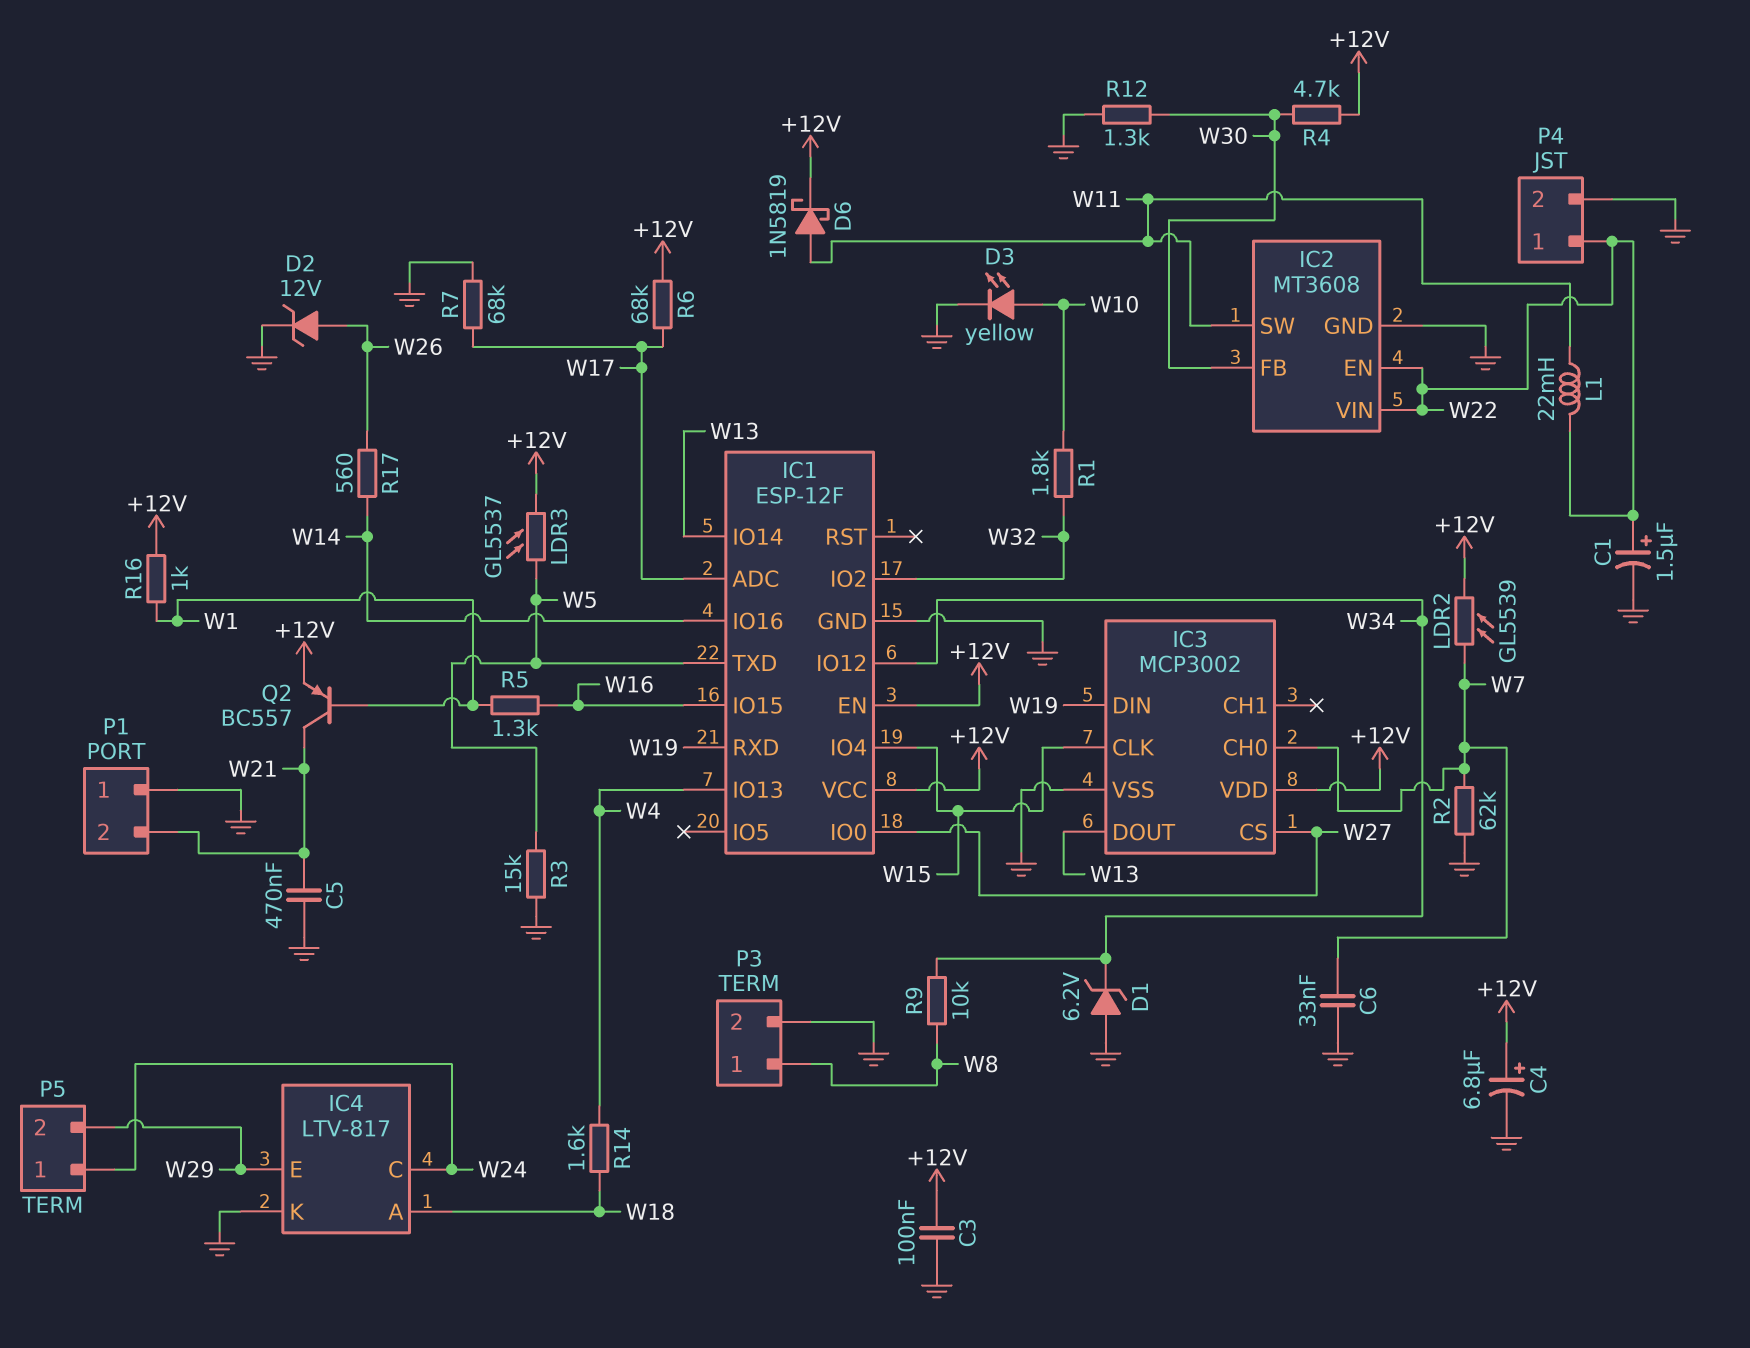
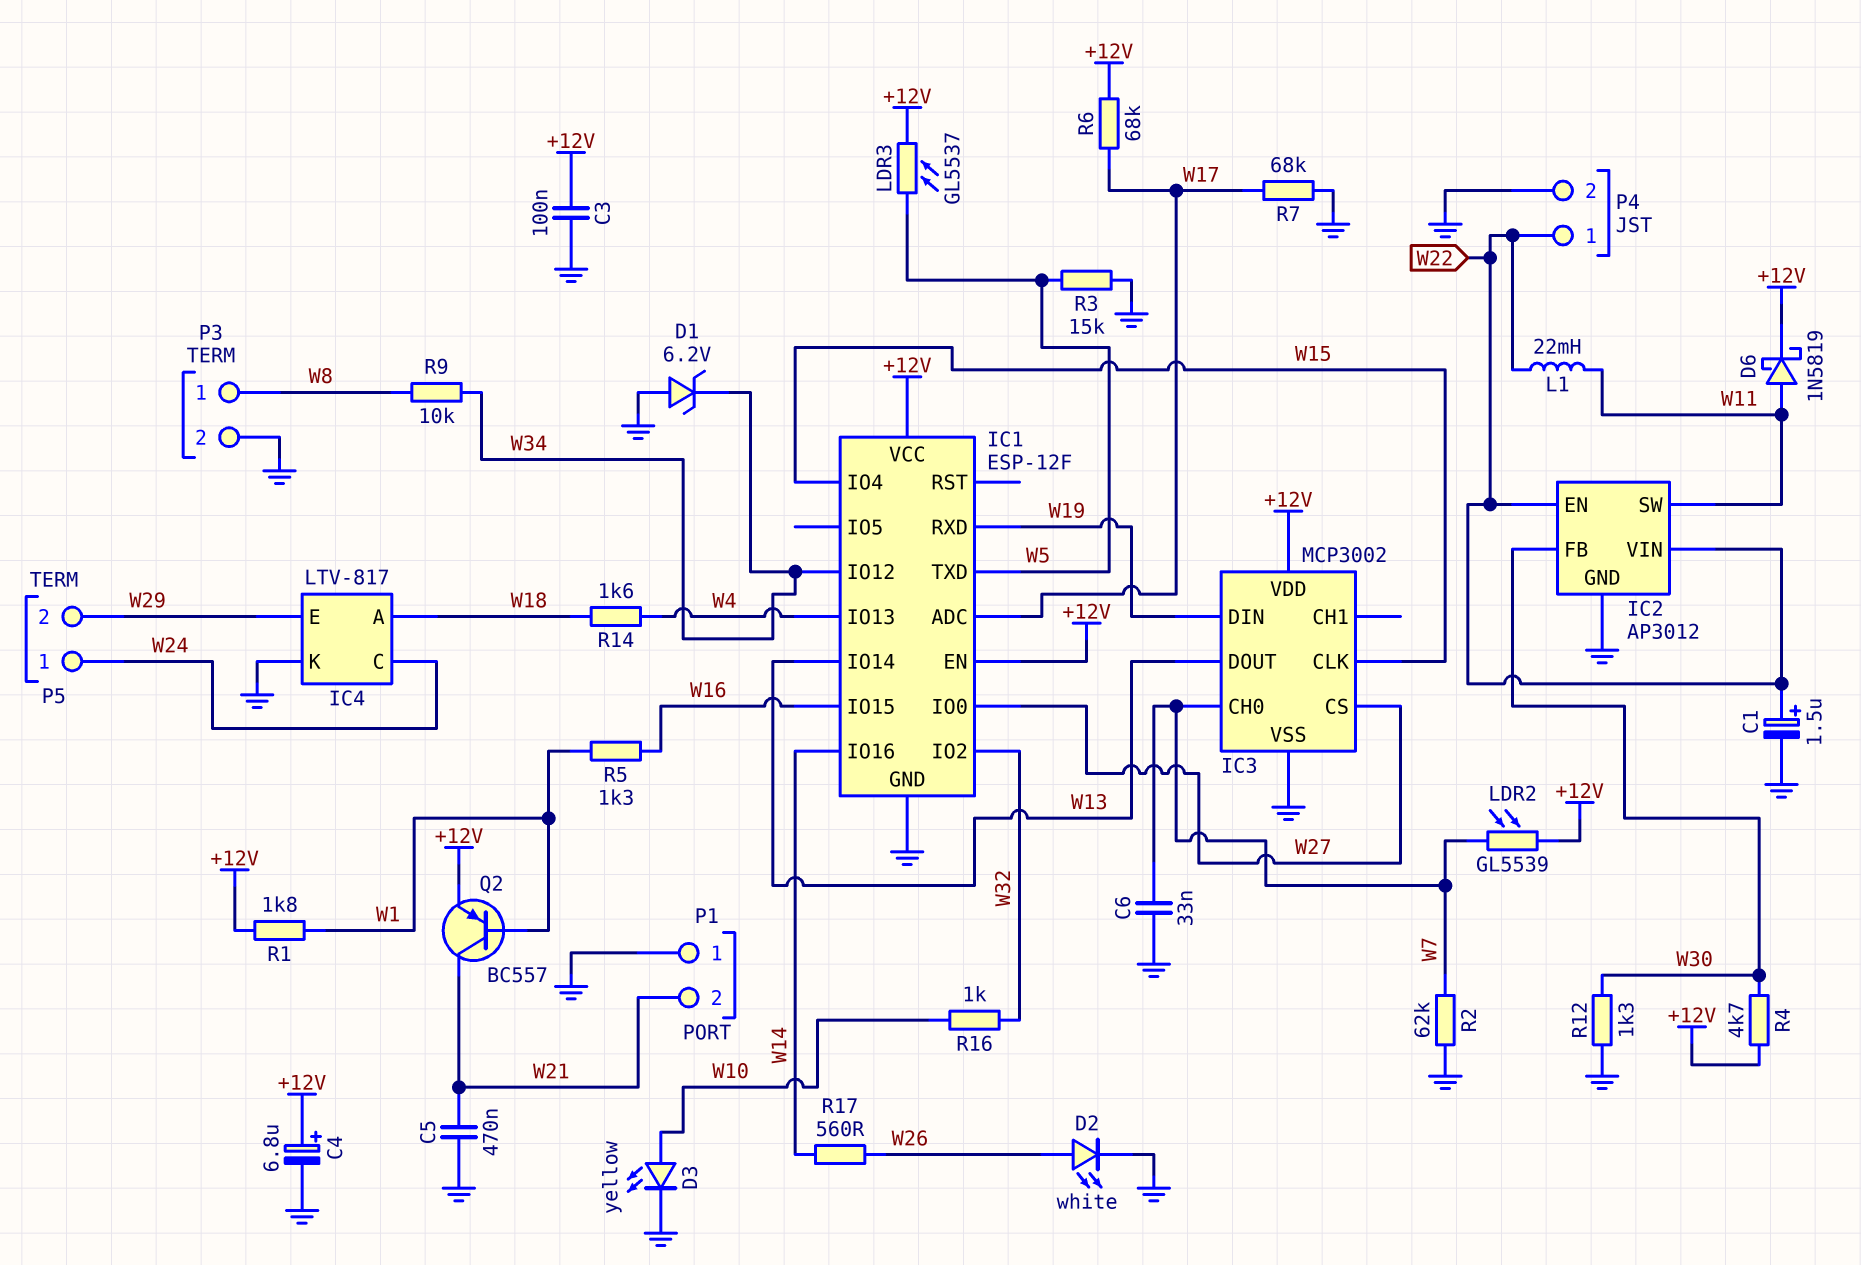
D2: zener 12V (A W26, K GND) -> LED white (A W26, K GND)
IC2: MT3608 -> AP3012
R1: 1.8k (W10, W32) -> 1.8k (+12V, W1)
R16: 1k (+12V, W1) -> 1k (W10, W32)

